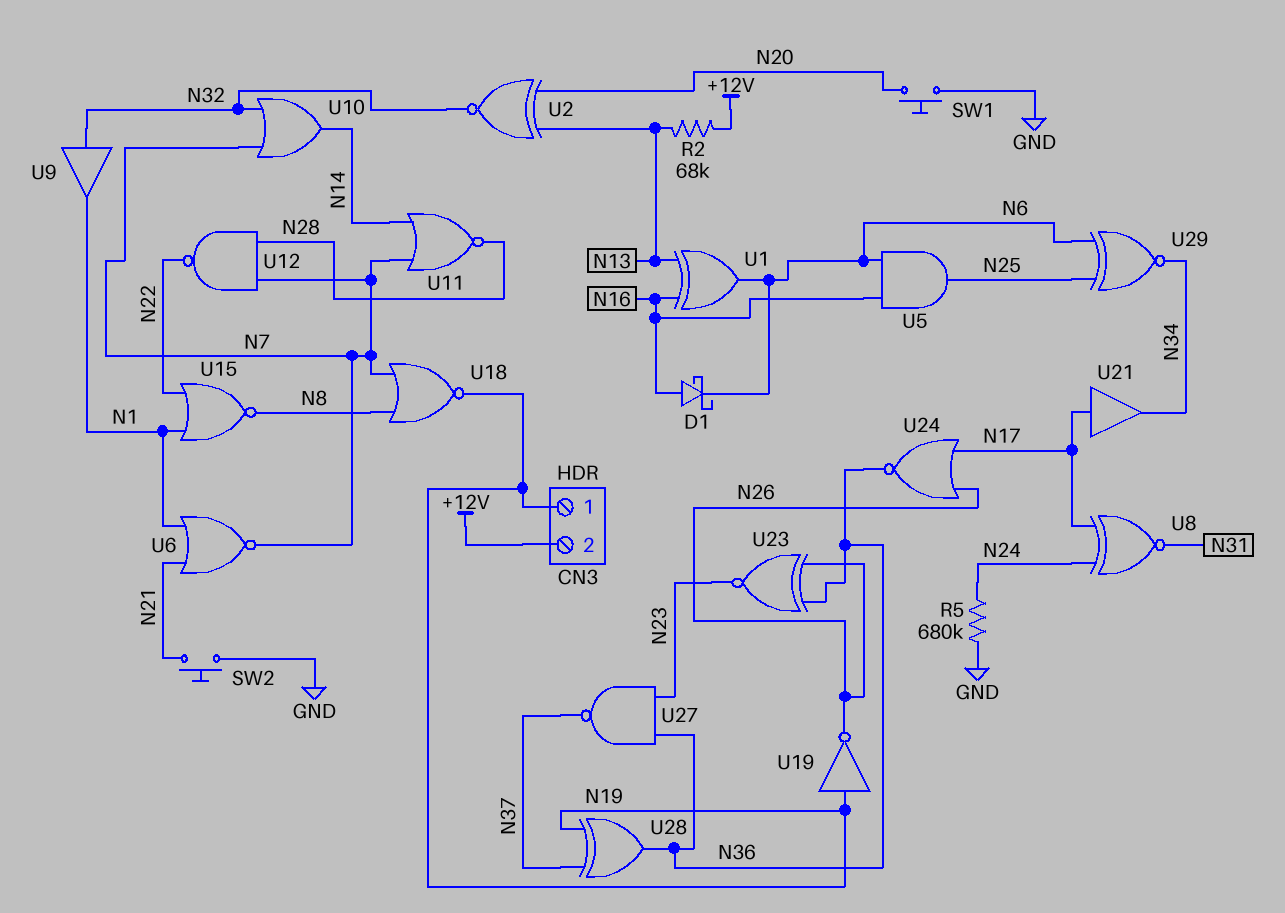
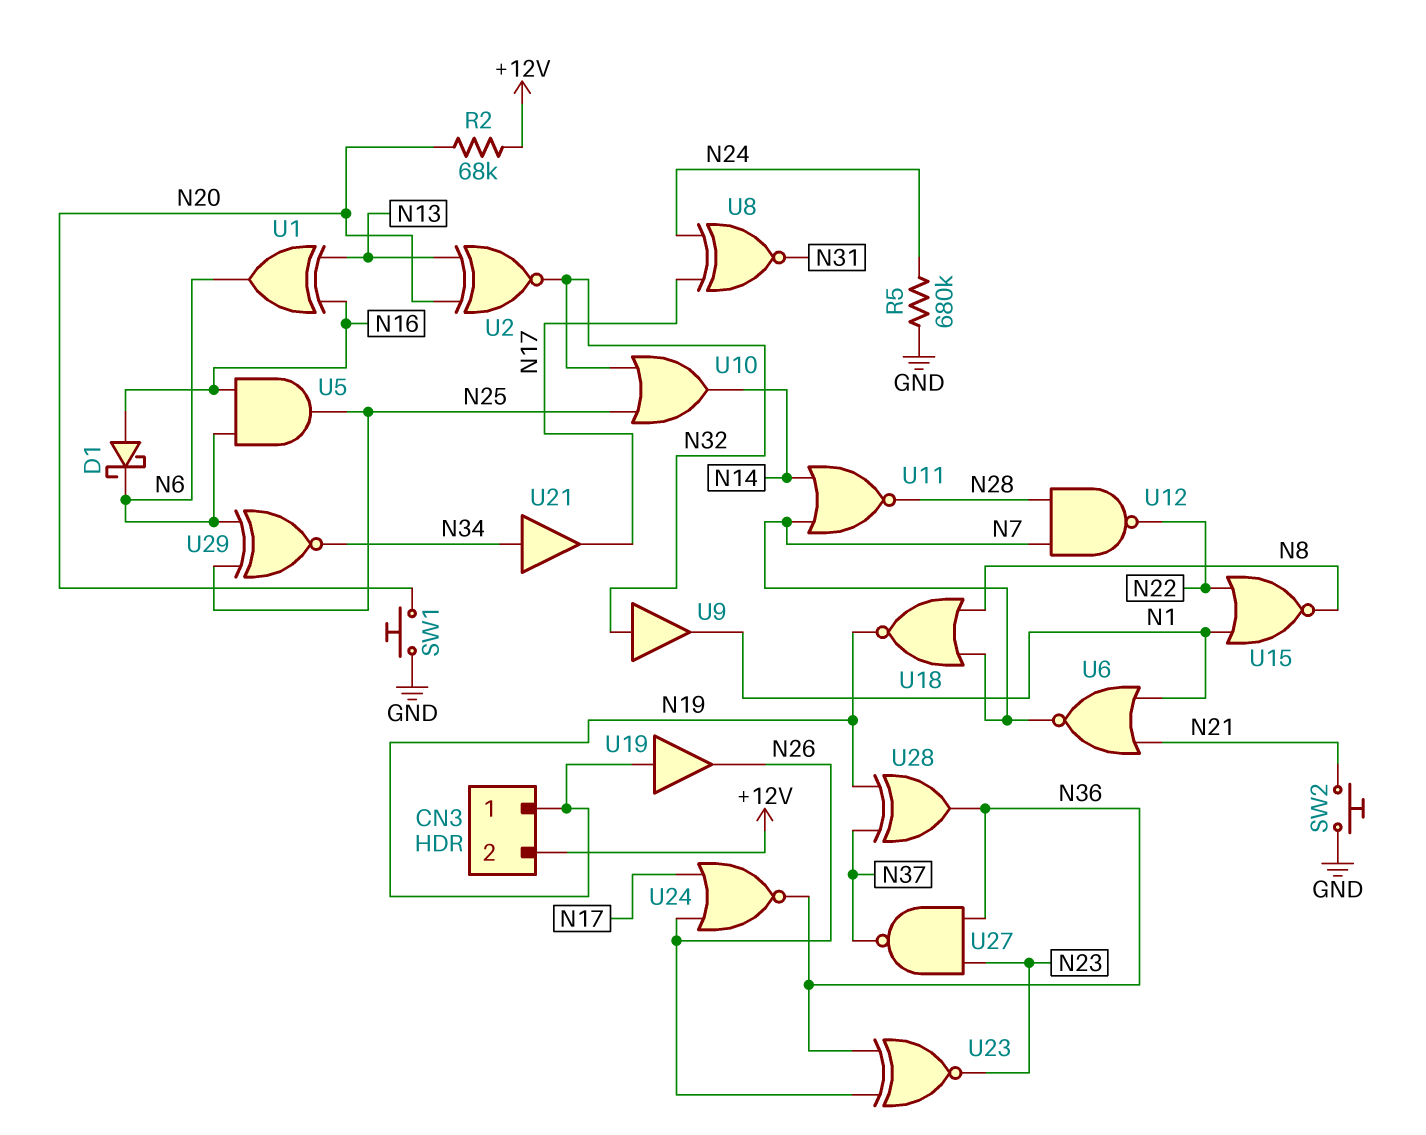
R2: 68k (+12V, N13) -> 68k (+12V, N20)
U10: OR (in N7, in N32, out N14) -> OR (in N25, in N32, out N14)
U19: NOT (in N19, out N26) -> buffer (in N19, out N26)
U21: buffer (in N17, out N34) -> buffer (in N34, out N17)

